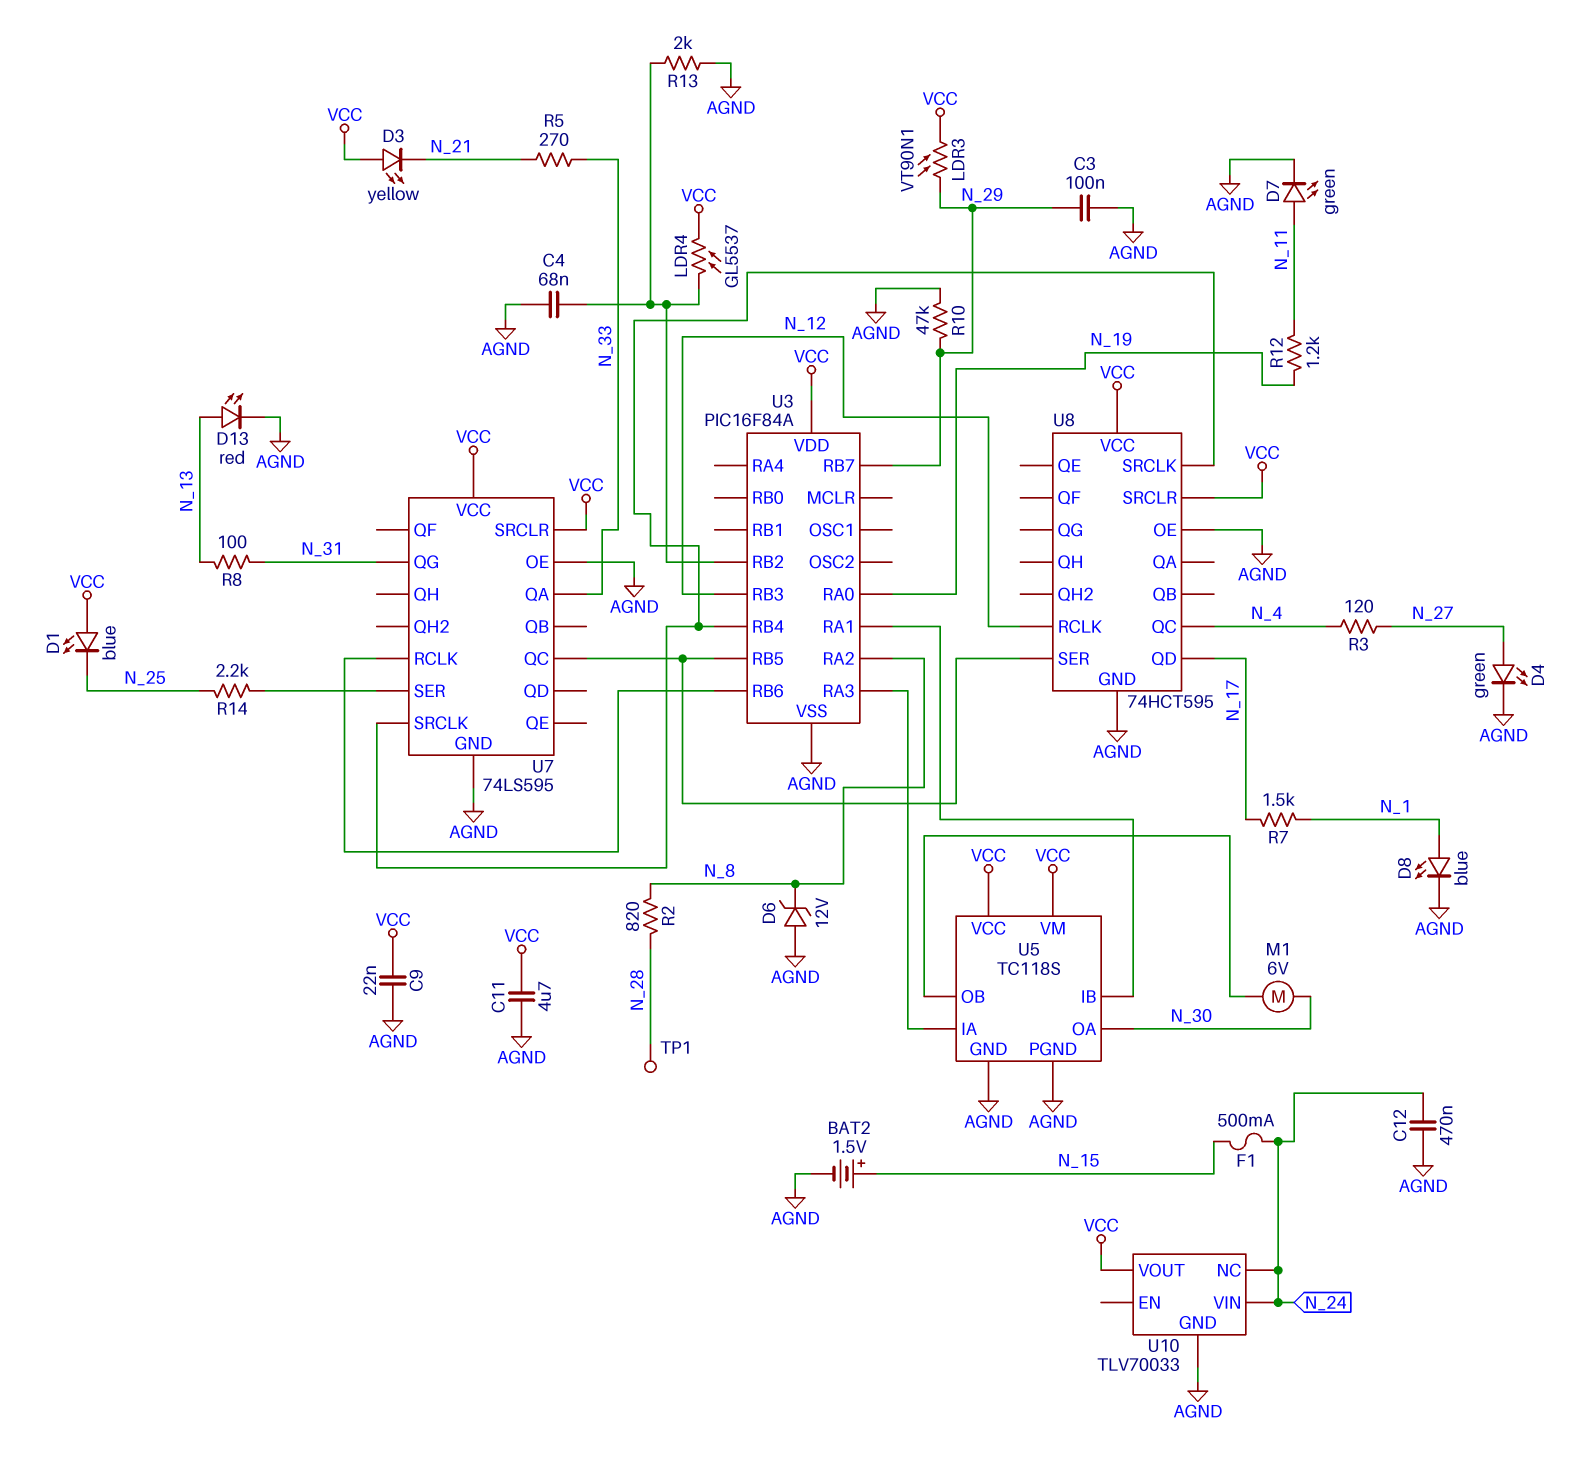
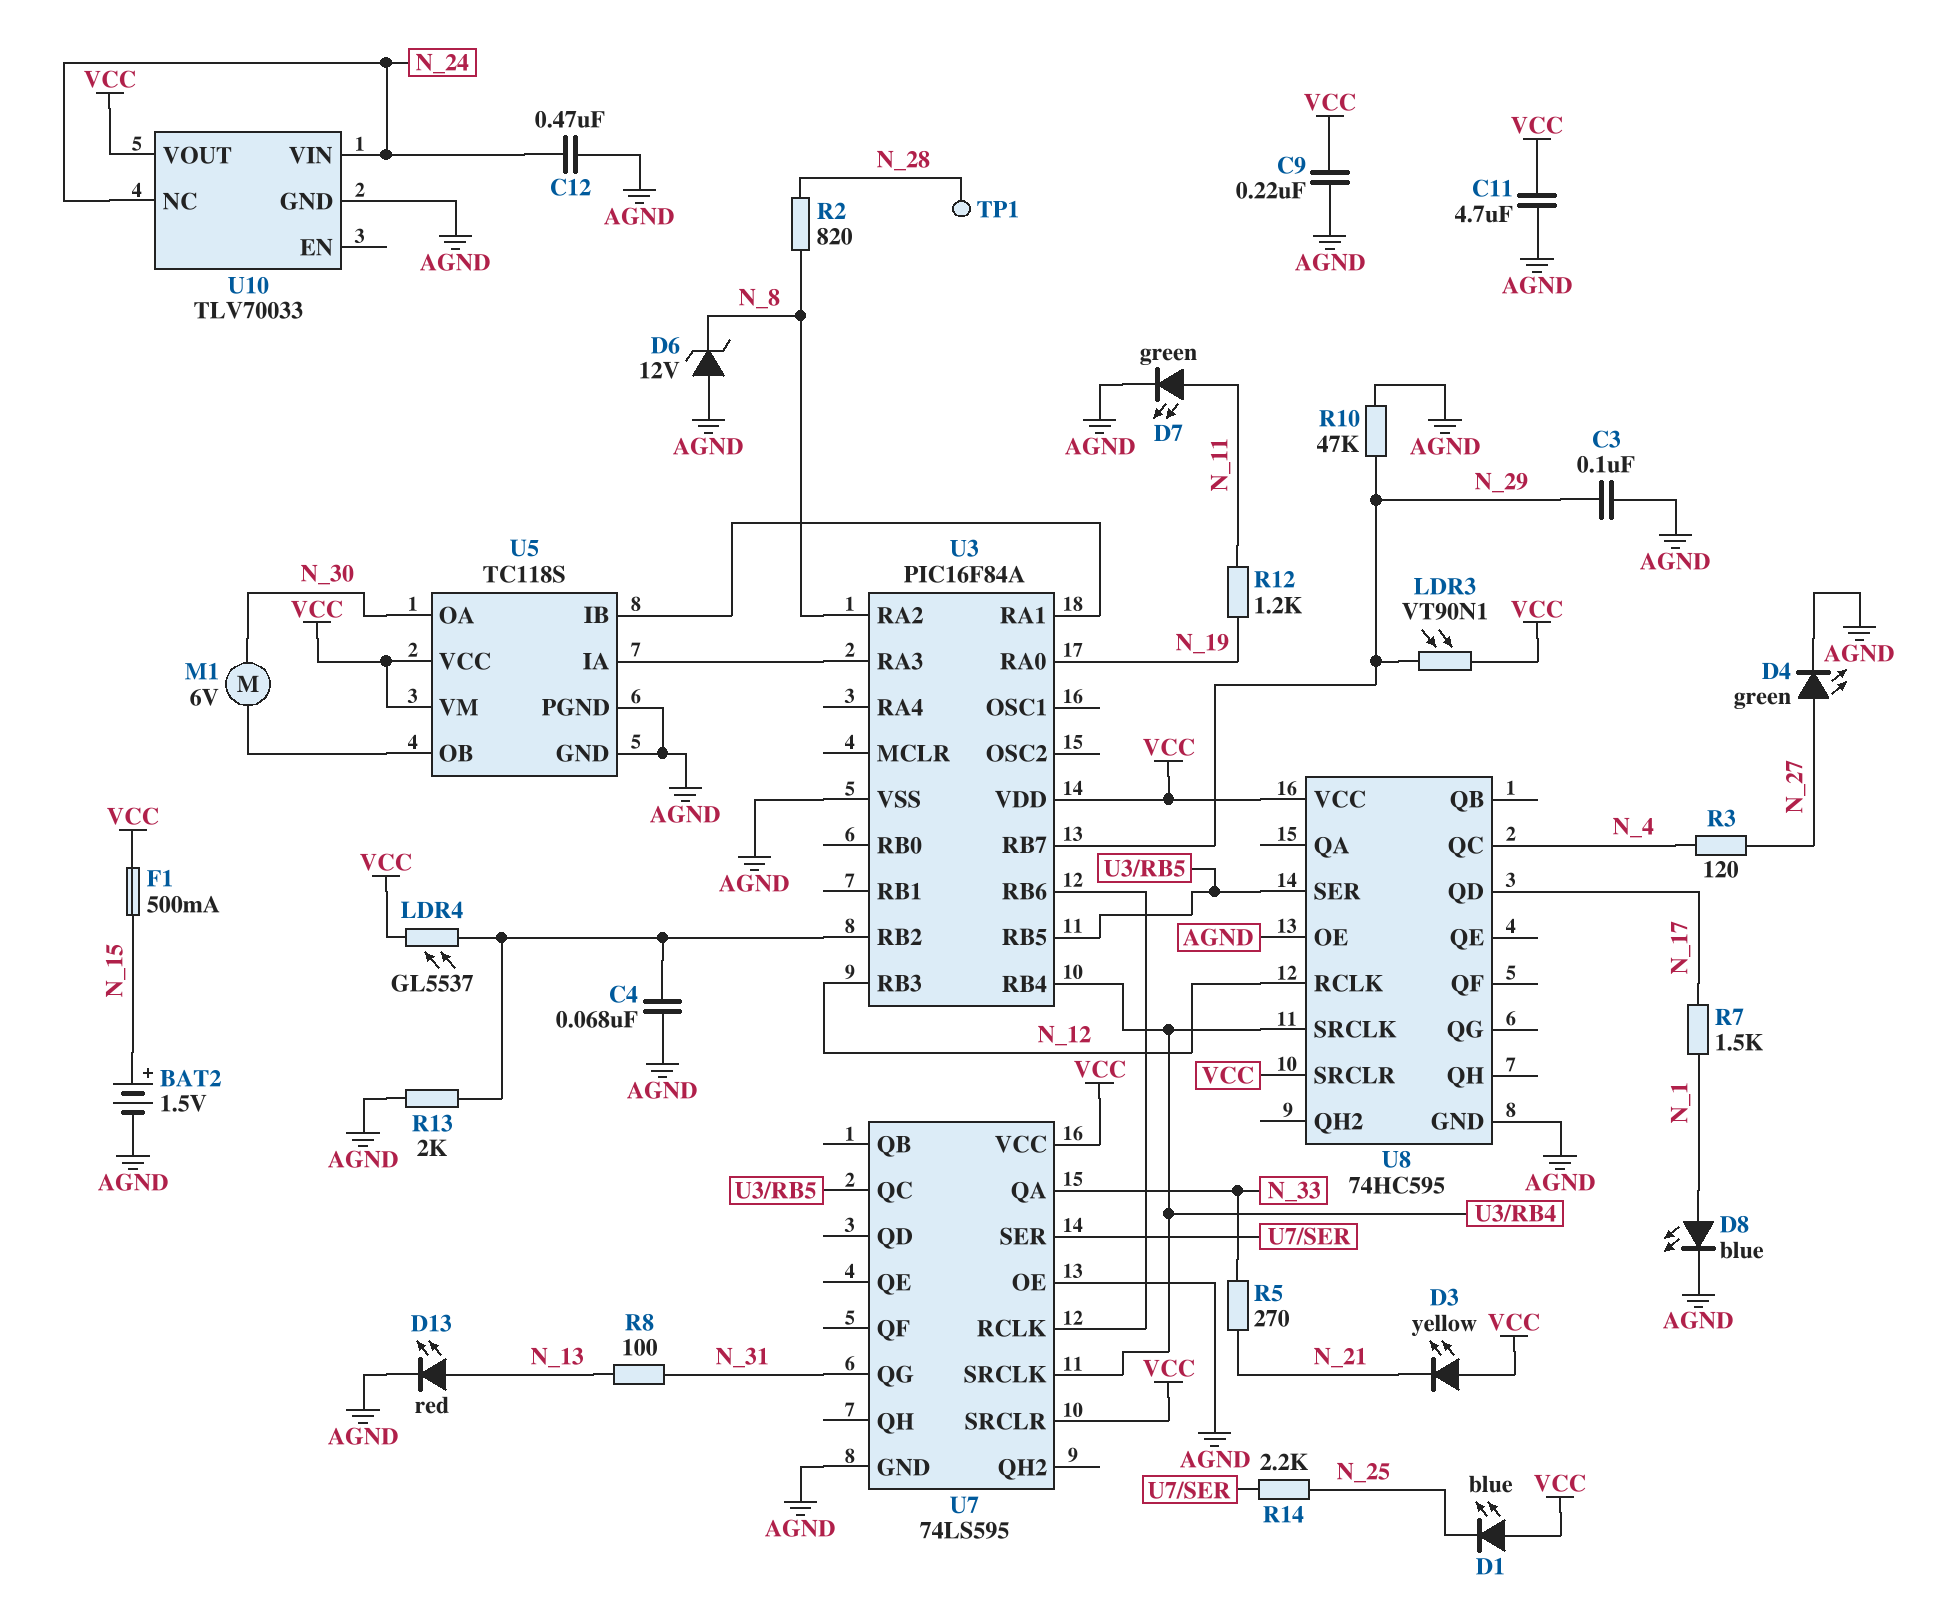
C9: 22nF (AGND, VCC) -> 220nF (AGND, VCC)
F1: 500mA (N_15, N_24) -> 500mA (N_15, VCC)
U8: 74HCT595 -> 74HC595

